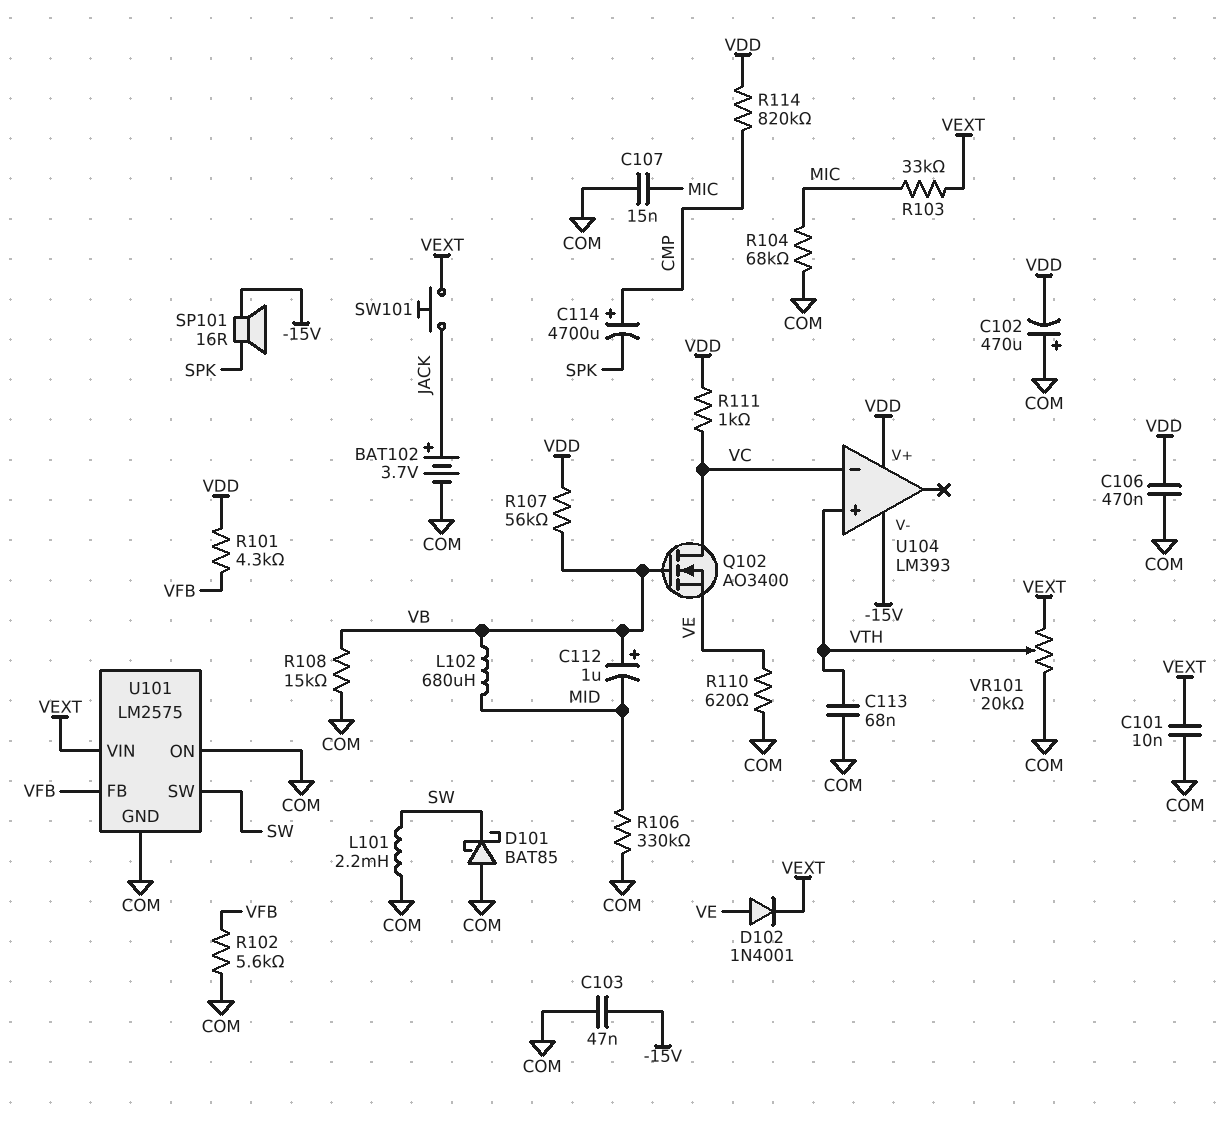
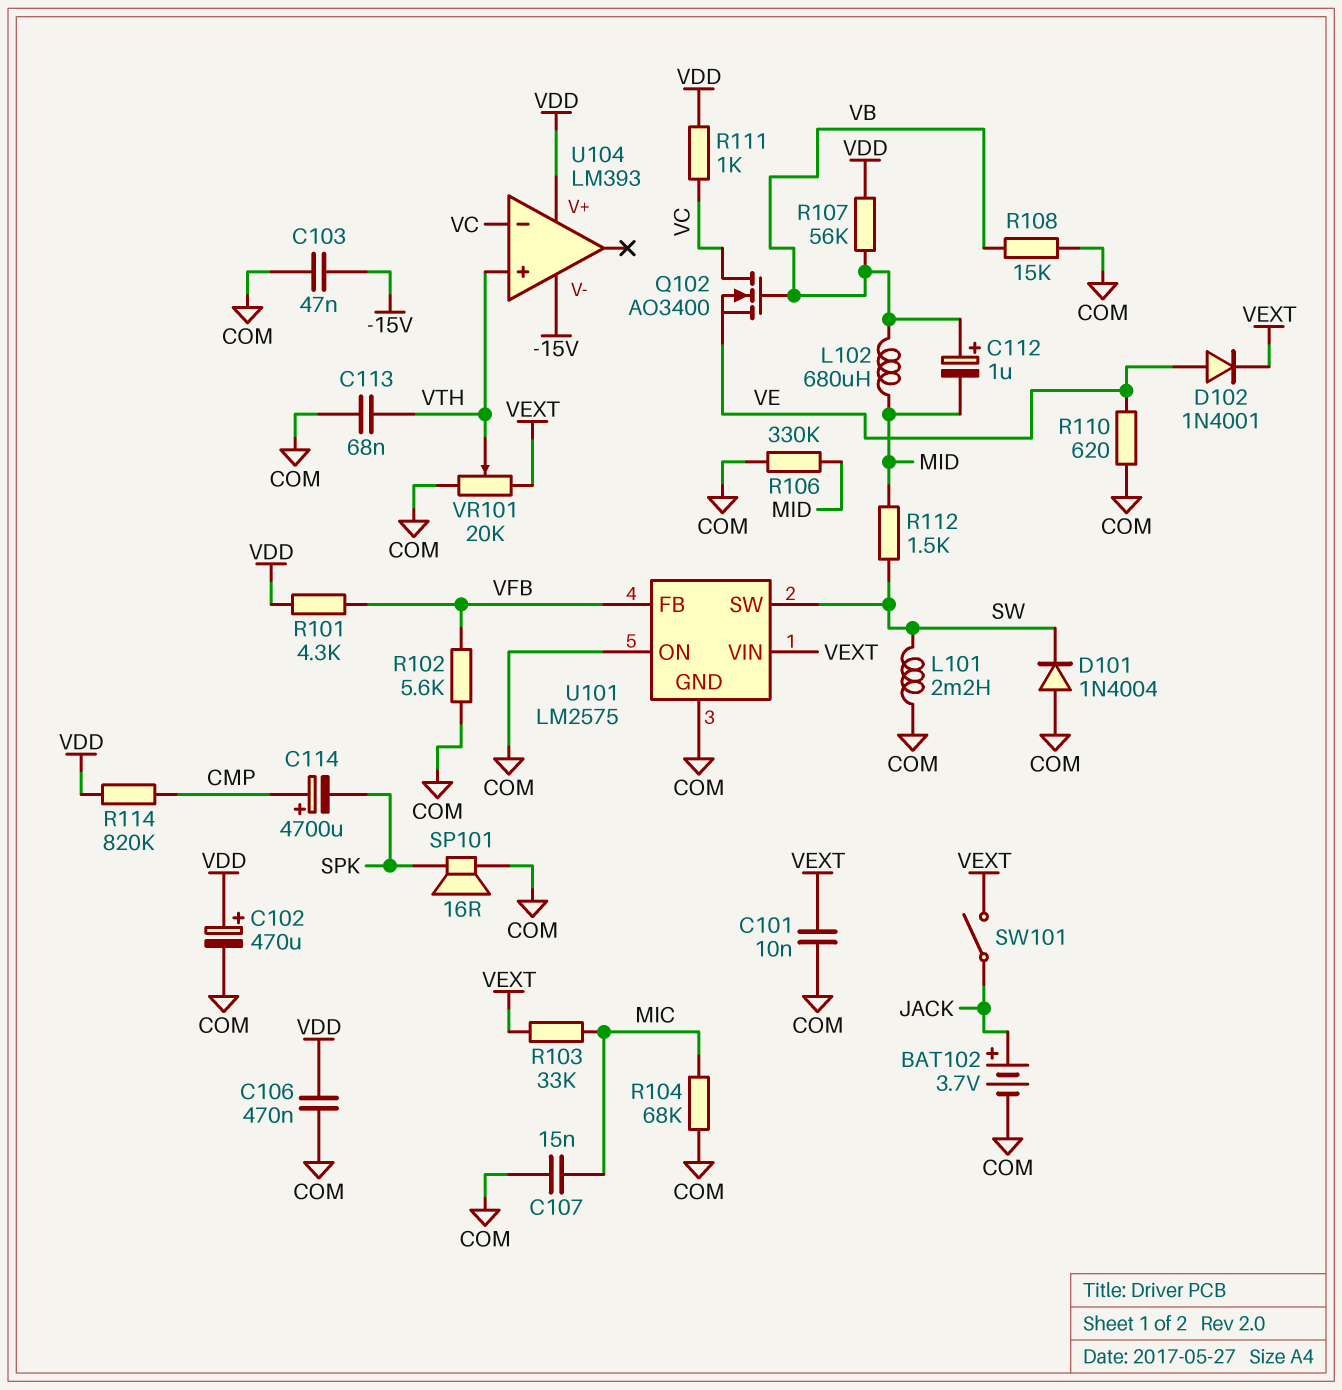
C102: 470uF (plus COM, minus VDD) -> 470uF (plus VDD, minus COM)
D101: schottky BAT85 (A COM, K SW) -> diode 1N4004 (A COM, K SW)
R112: none -> 1.5k (MID, SW)
SP101: speaker 16R (-15V, SPK) -> speaker 16R (COM, SPK)
SW101: button (JACK, VEXT) -> switch (JACK, VEXT)

